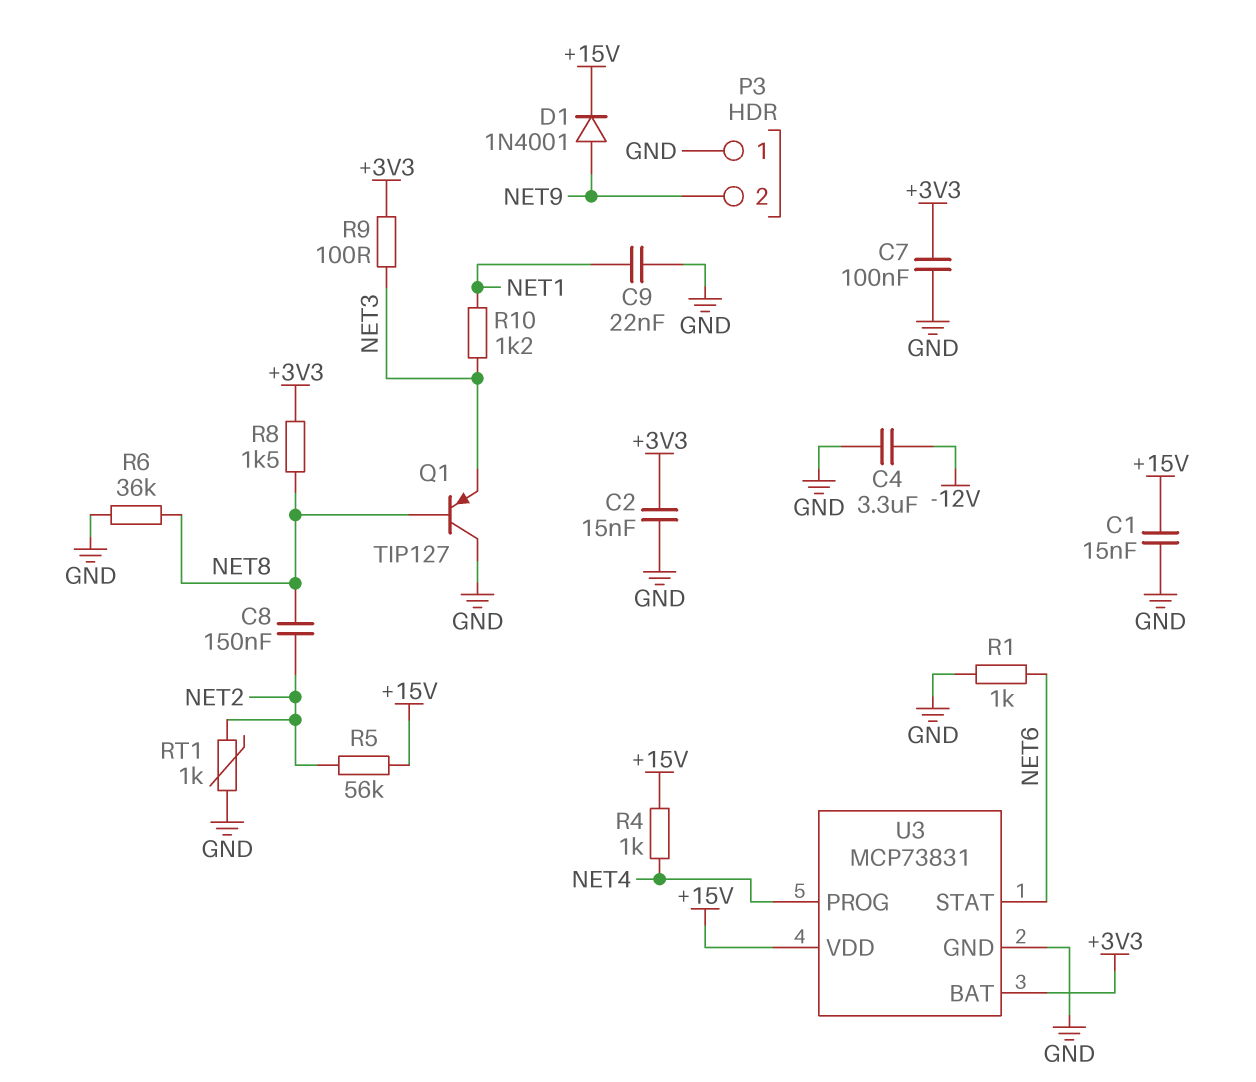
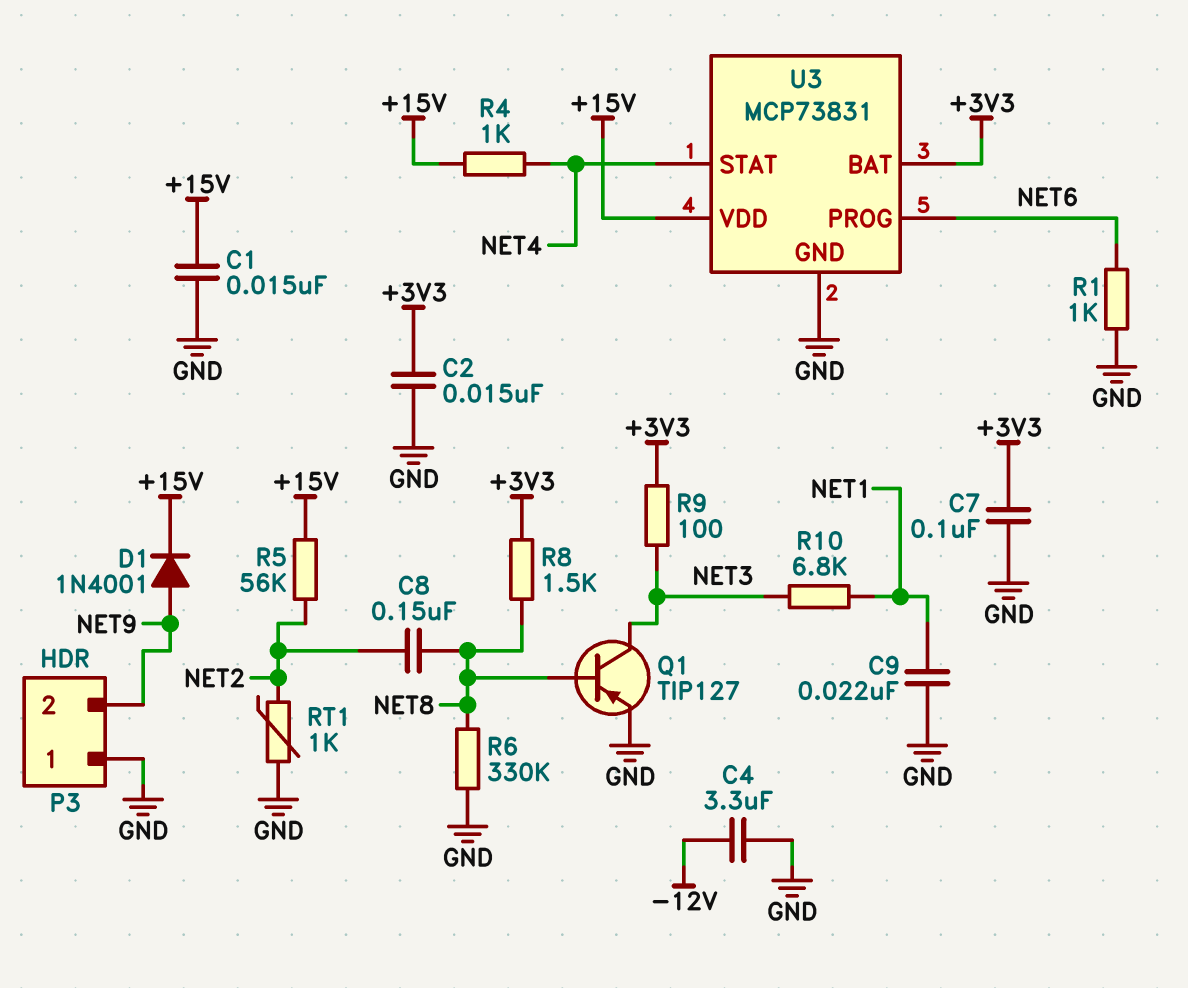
Q1: PNP TIP127 (B NET8, C GND, E NET3) -> PNP TIP127 (B NET8, C NET3, E GND)
R6: 36k (GND, NET8) -> 330k (GND, NET8)
R10: 1.2k (NET1, NET3) -> 6.8k (NET1, NET3)
U3 pin PROG: NET4 -> NET6
U3 pin STAT: NET6 -> NET4

